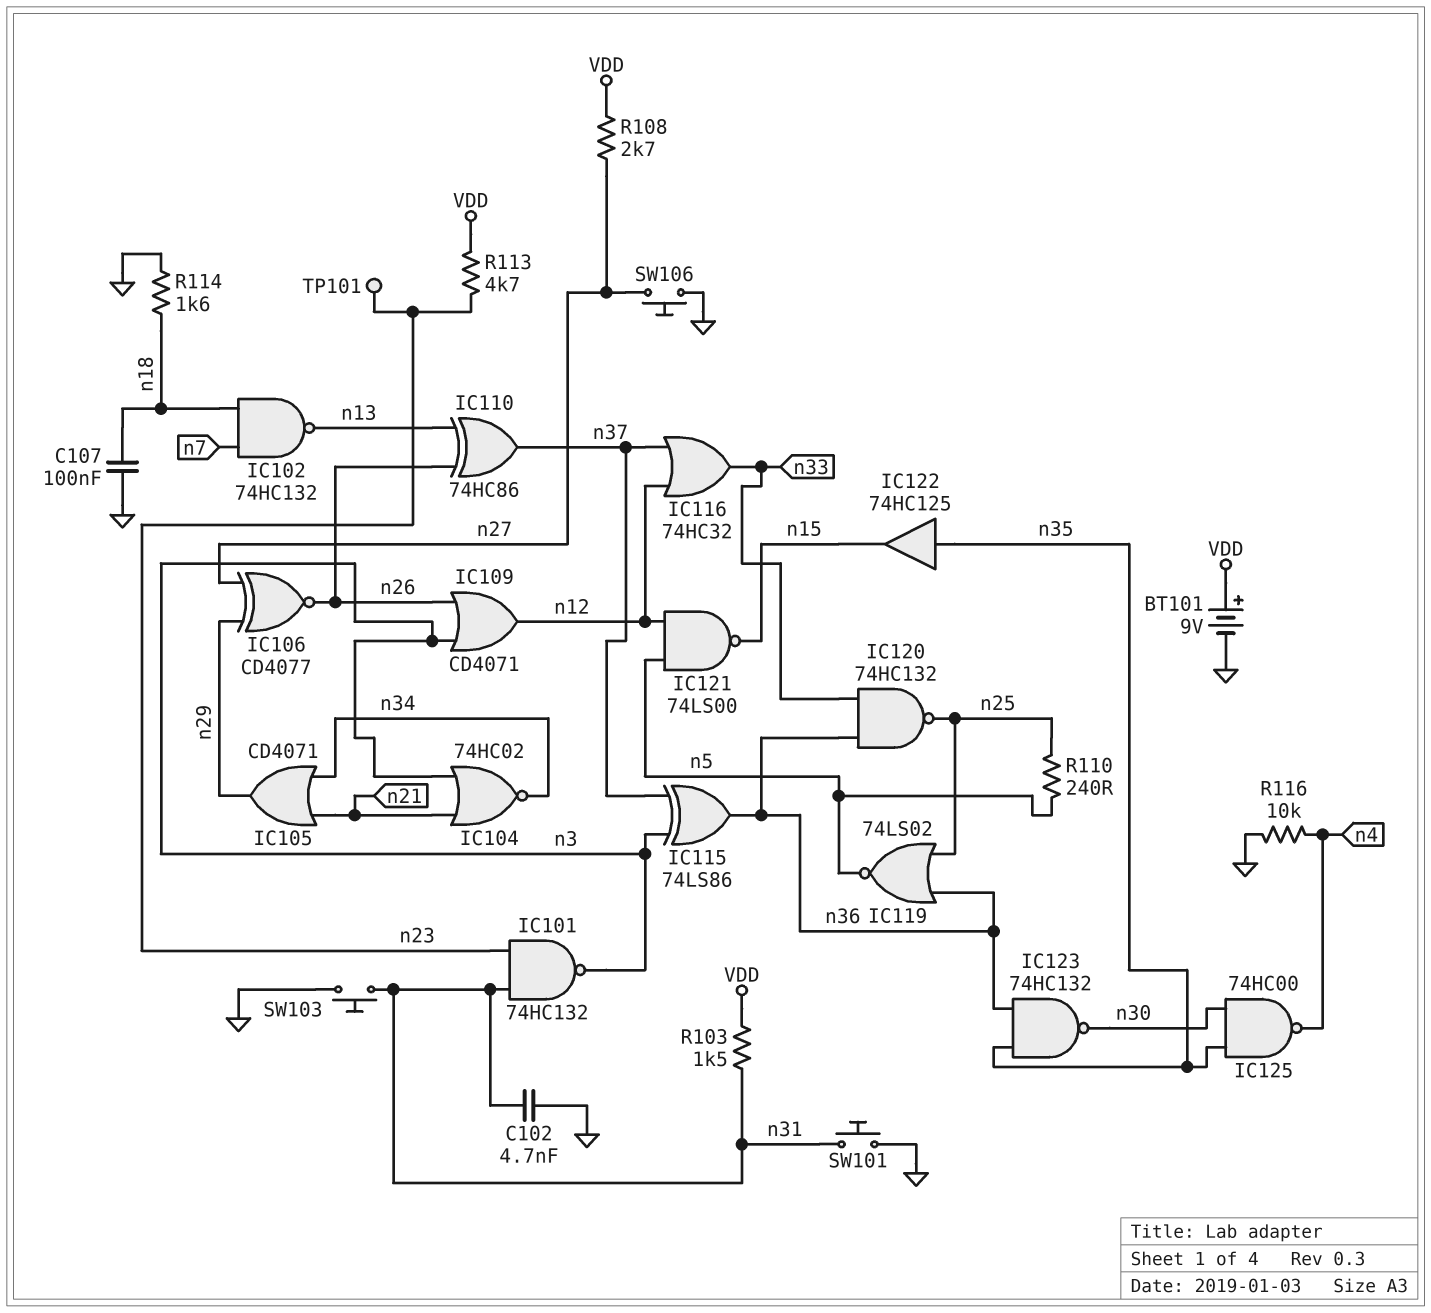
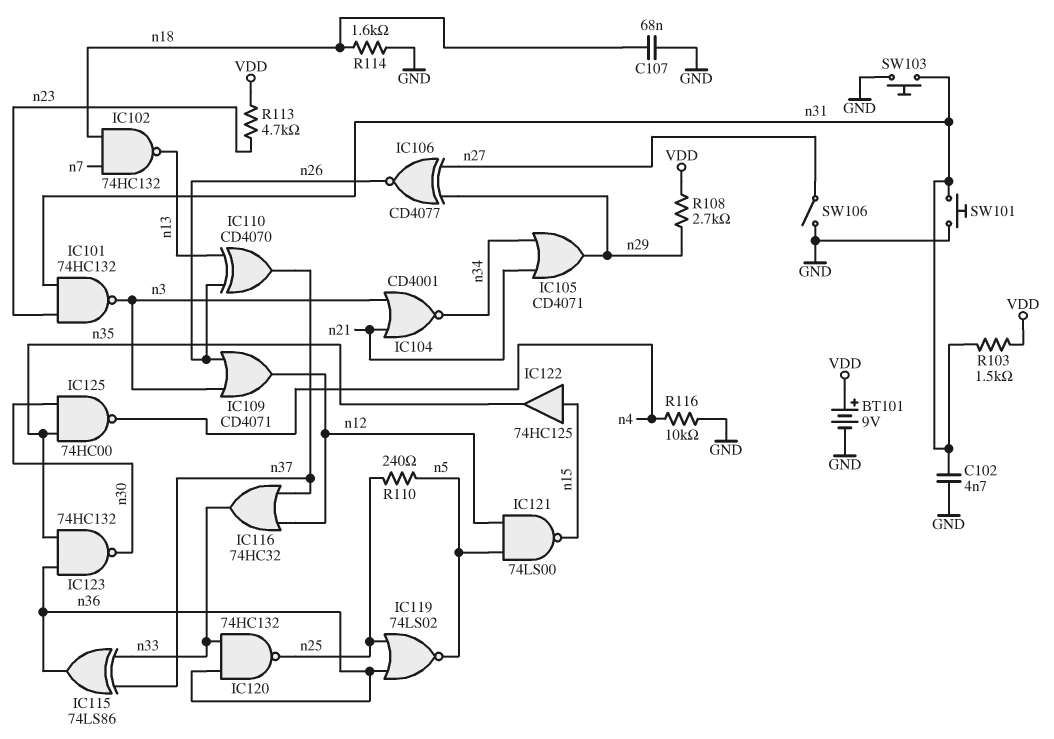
C107: 100nF (GND, n18) -> 68nF (GND, n18)
IC104: NOR 74HC02 (in n3, in n21, out n34) -> NOR CD4001 (in n3, in n21, out n34)
IC110: XOR 74HC86 (in n13, in n26, out n37) -> XOR CD4070 (in n13, in n26, out n37)
IC115: XOR 74LS86 (in n3, in n37, out n36) -> XOR 74LS86 (in n33, in n37, out n36)
IC122: buffer 74HC125 (in n35, out n15) -> buffer 74HC125 (in n15, out n35)
R108: 2.7k (VDD, n27) -> 2.7k (VDD, n29)
SW106: button (GND, n27) -> switch (GND, n27)
TP101: test point (n23) -> none

